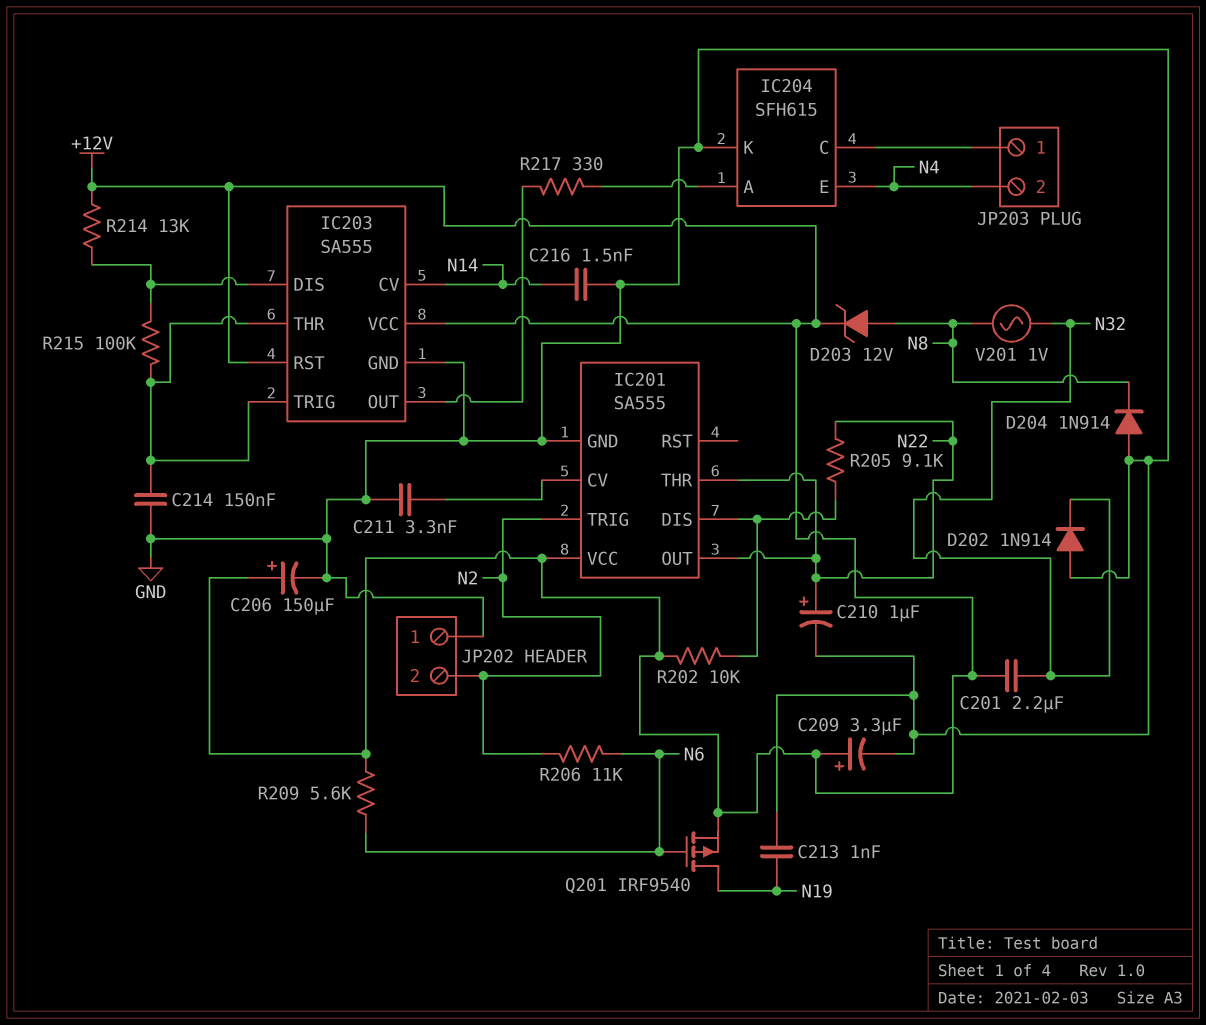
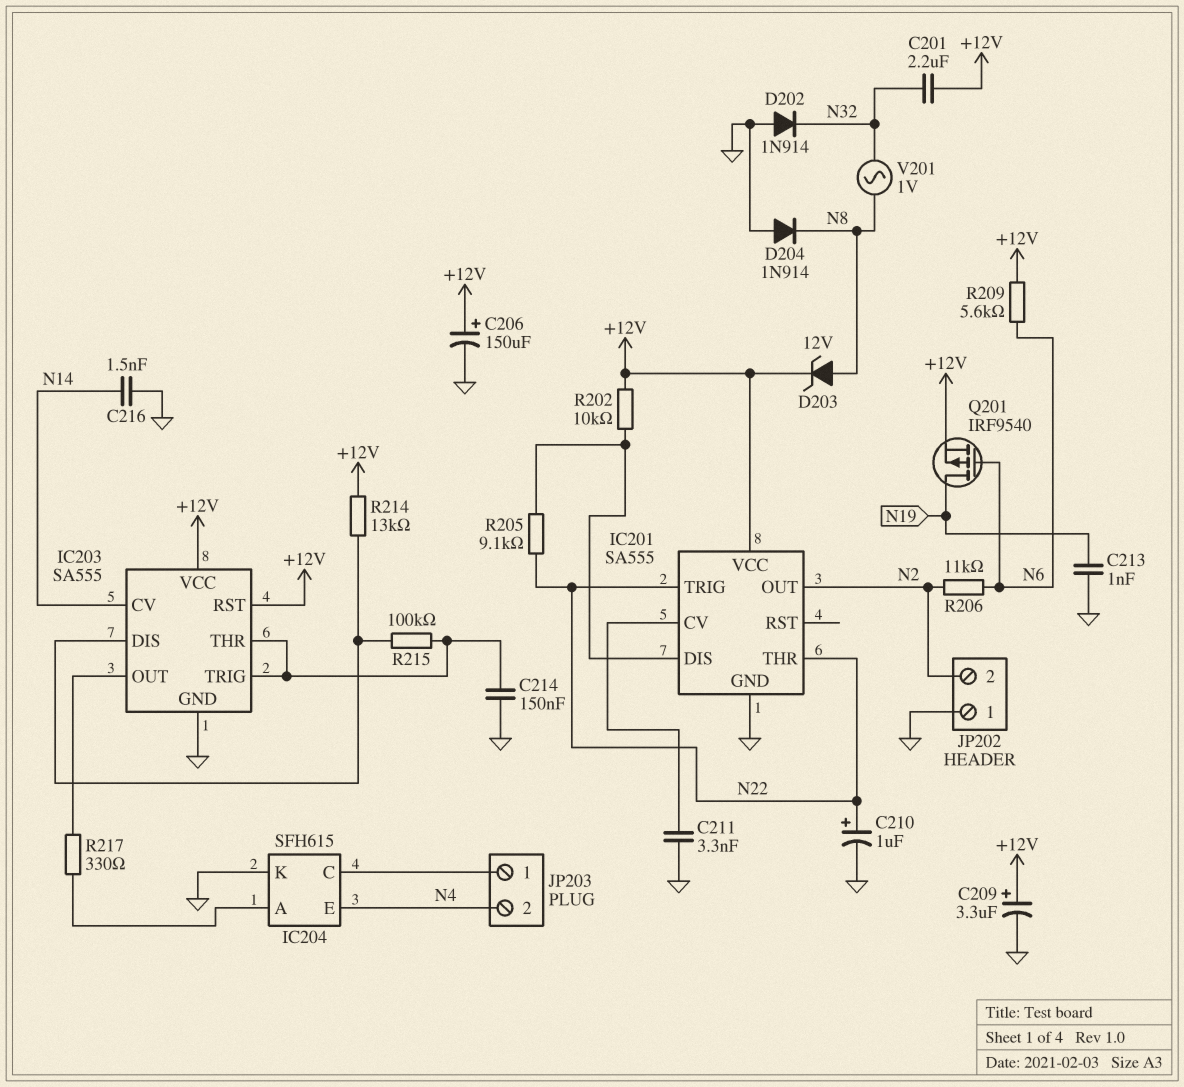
IC201 pin OUT: N22 -> N2
IC201 pin TRIG: N2 -> N22

